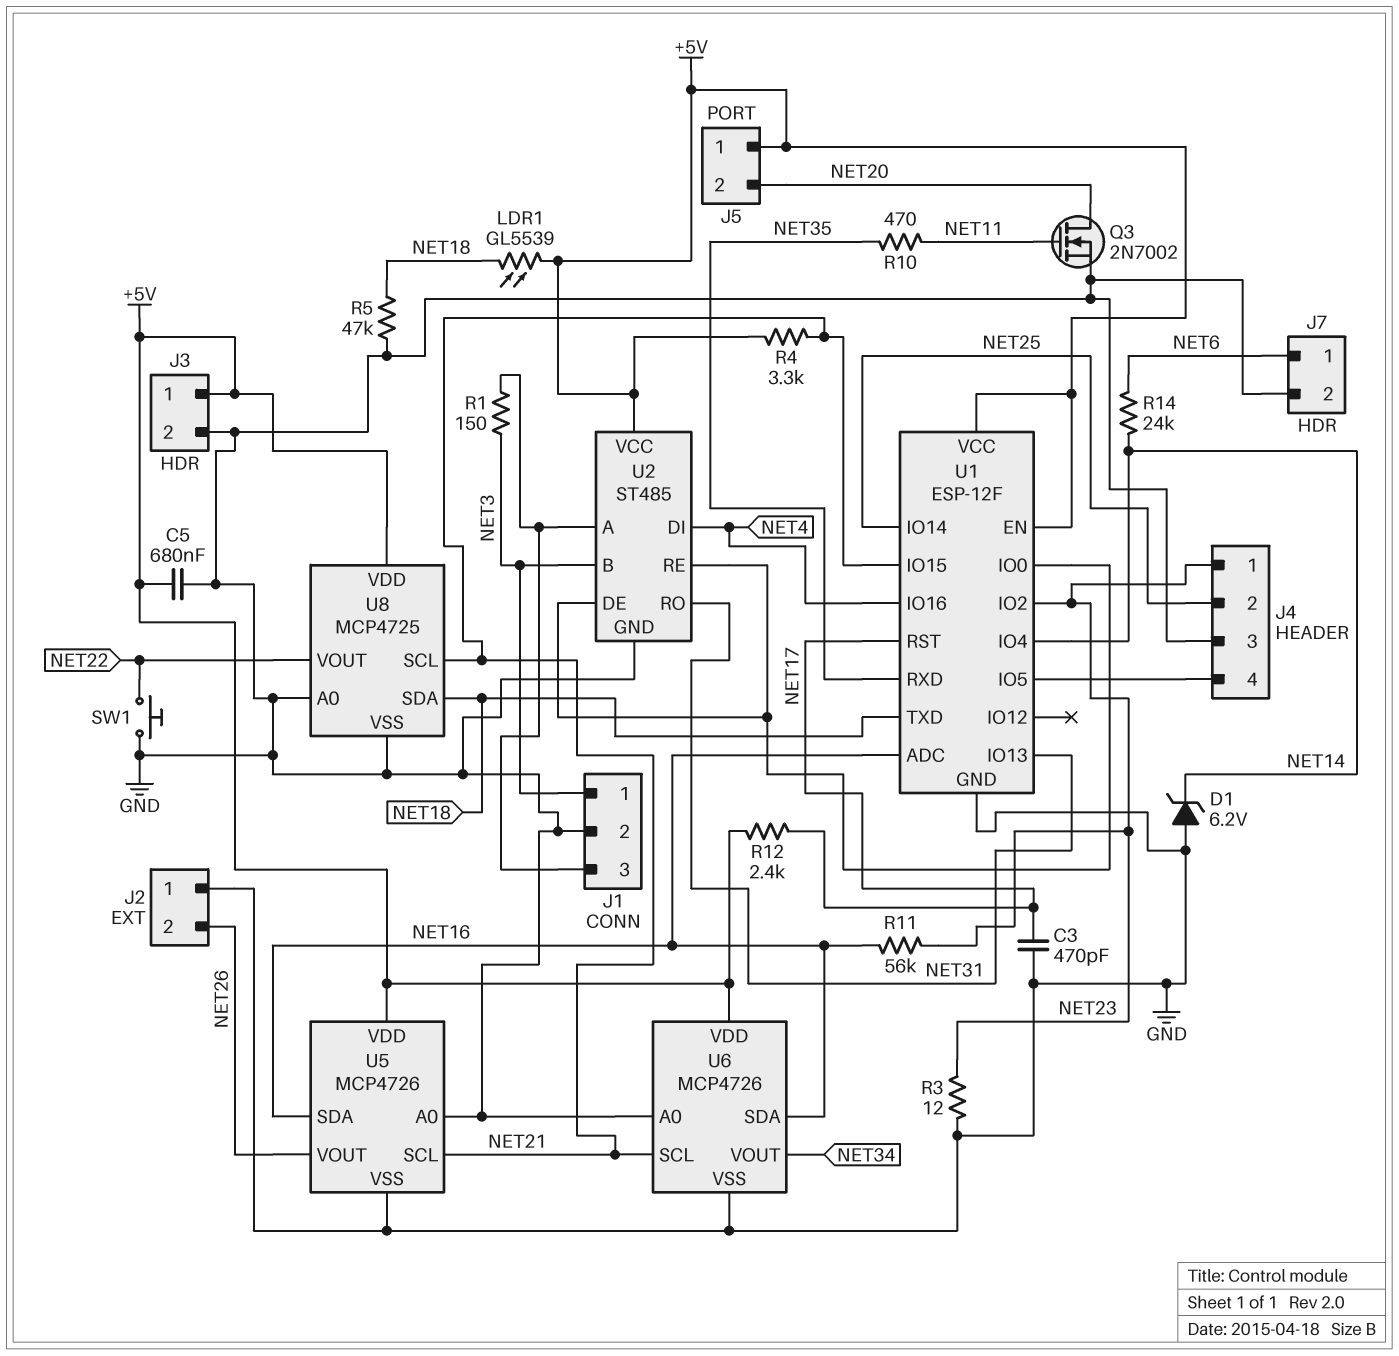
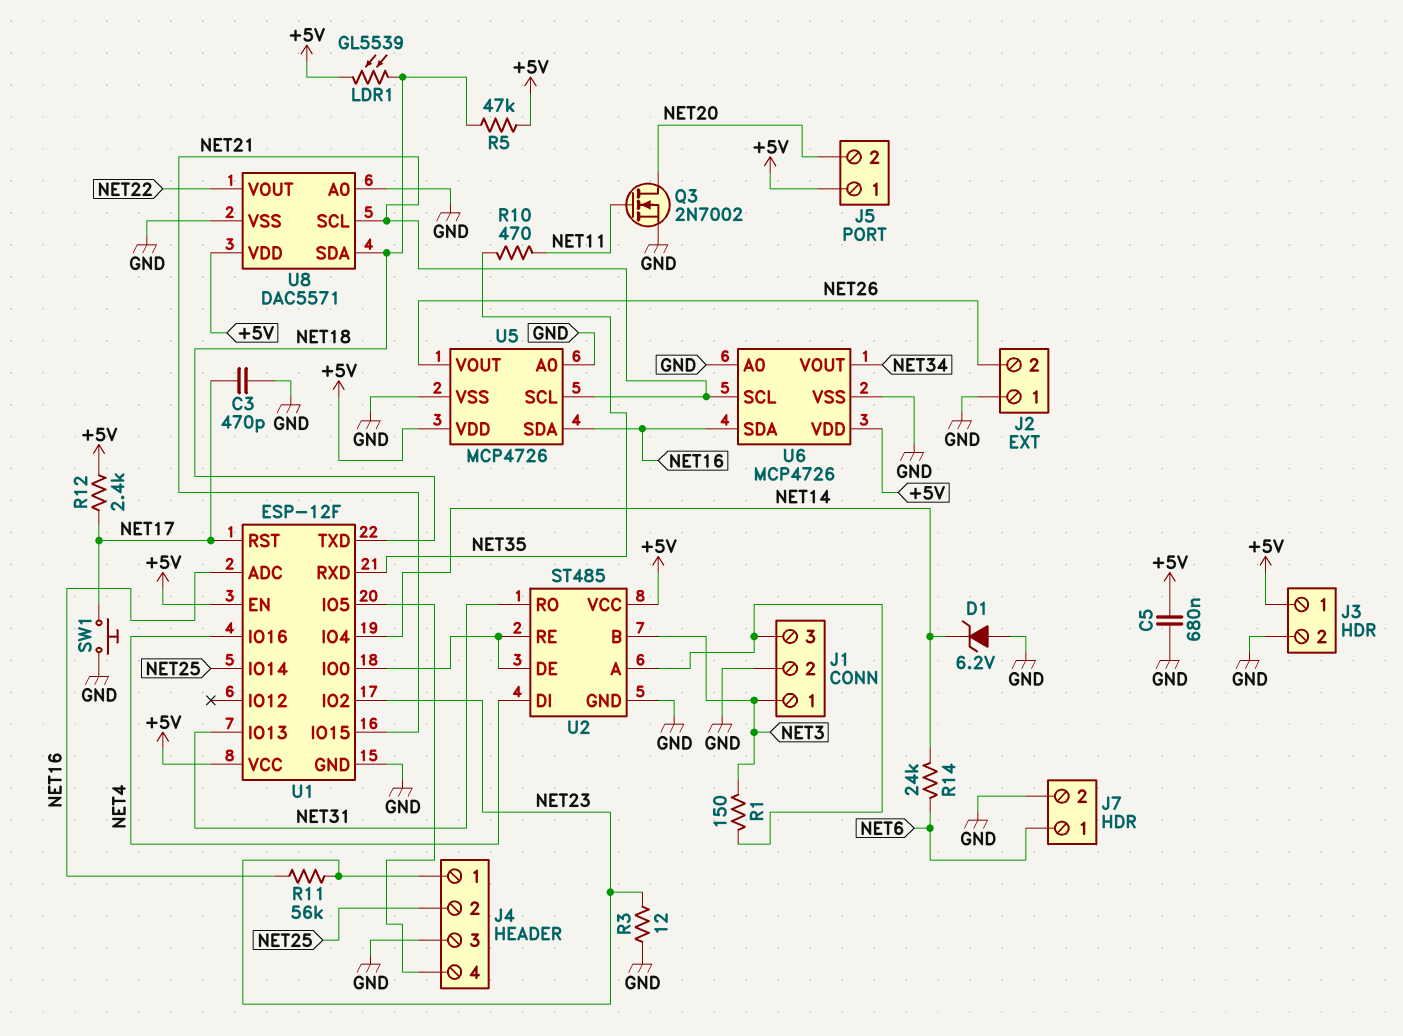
R4: 3.3k (+5V, NET21) -> none
R5: 47k (GND, NET18) -> 47k (+5V, NET18)
SW1: button (GND, NET22) -> button (GND, NET17)
U8: MCP4725 -> DAC5571

